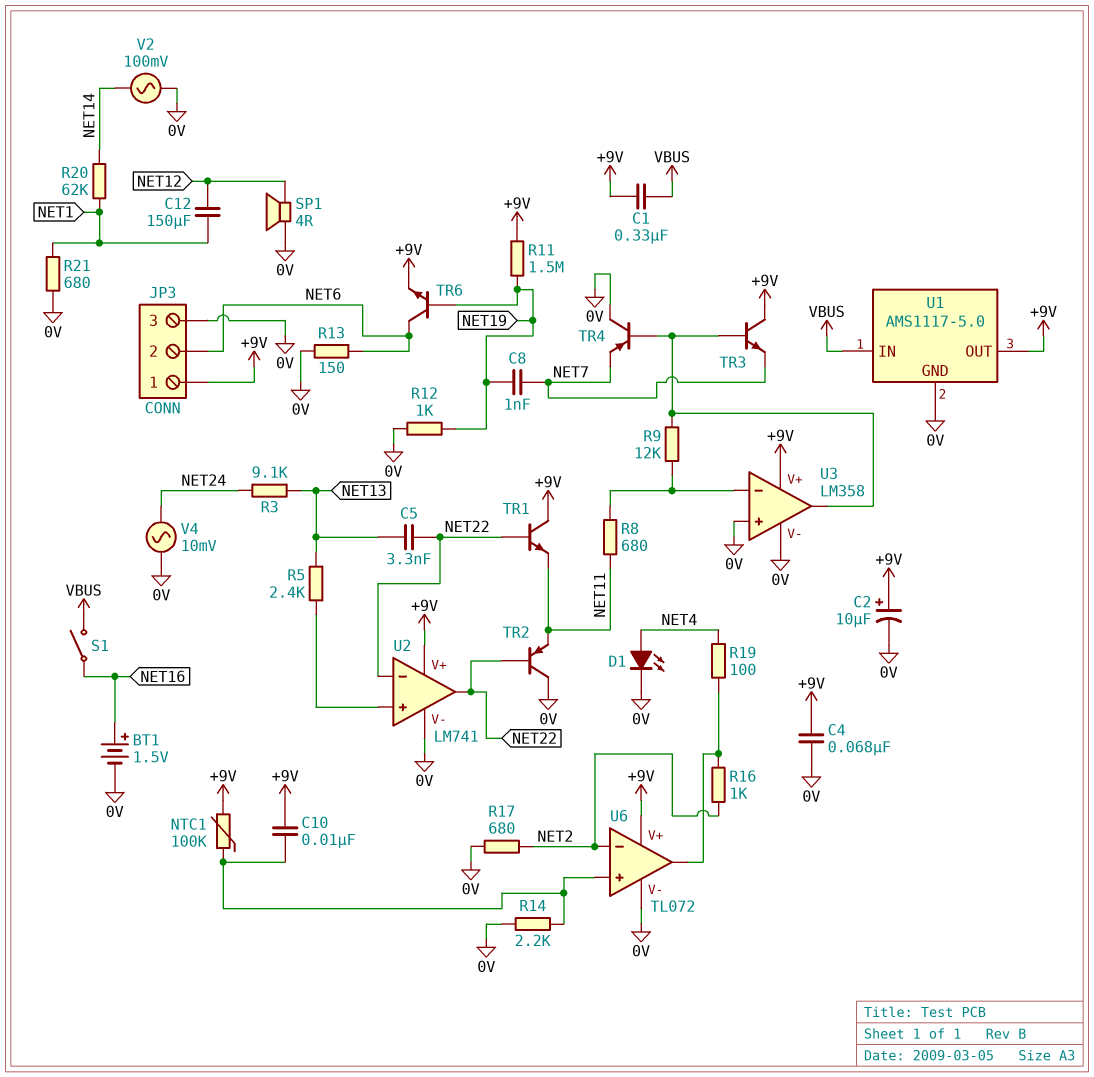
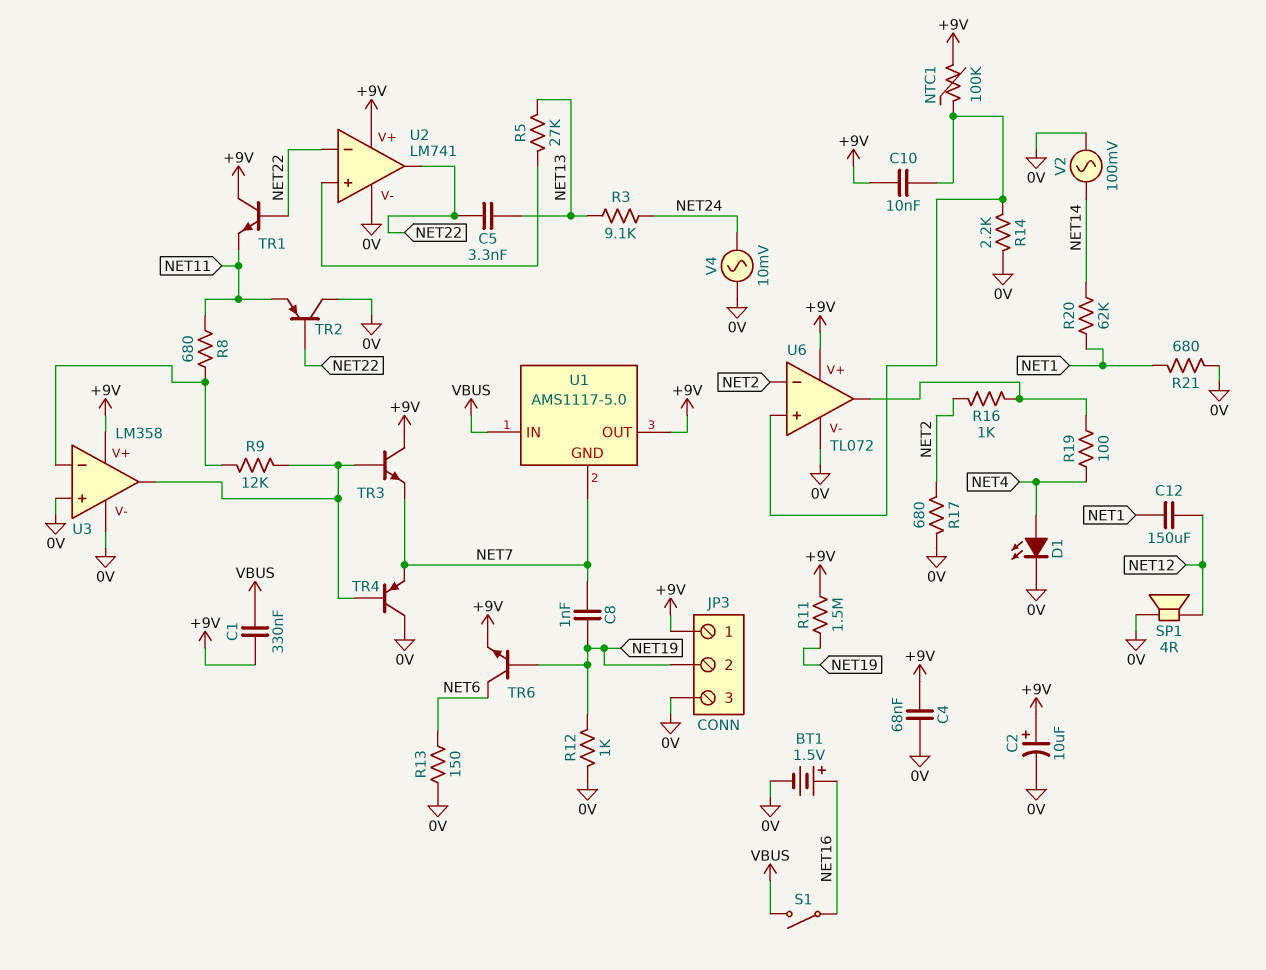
JP3 pin 2: NET6 -> NET19
R5: 2.4k (NET13, U2/in+) -> 27k (NET13, U2/in+)
U1 pin GND: 0V -> NET7

